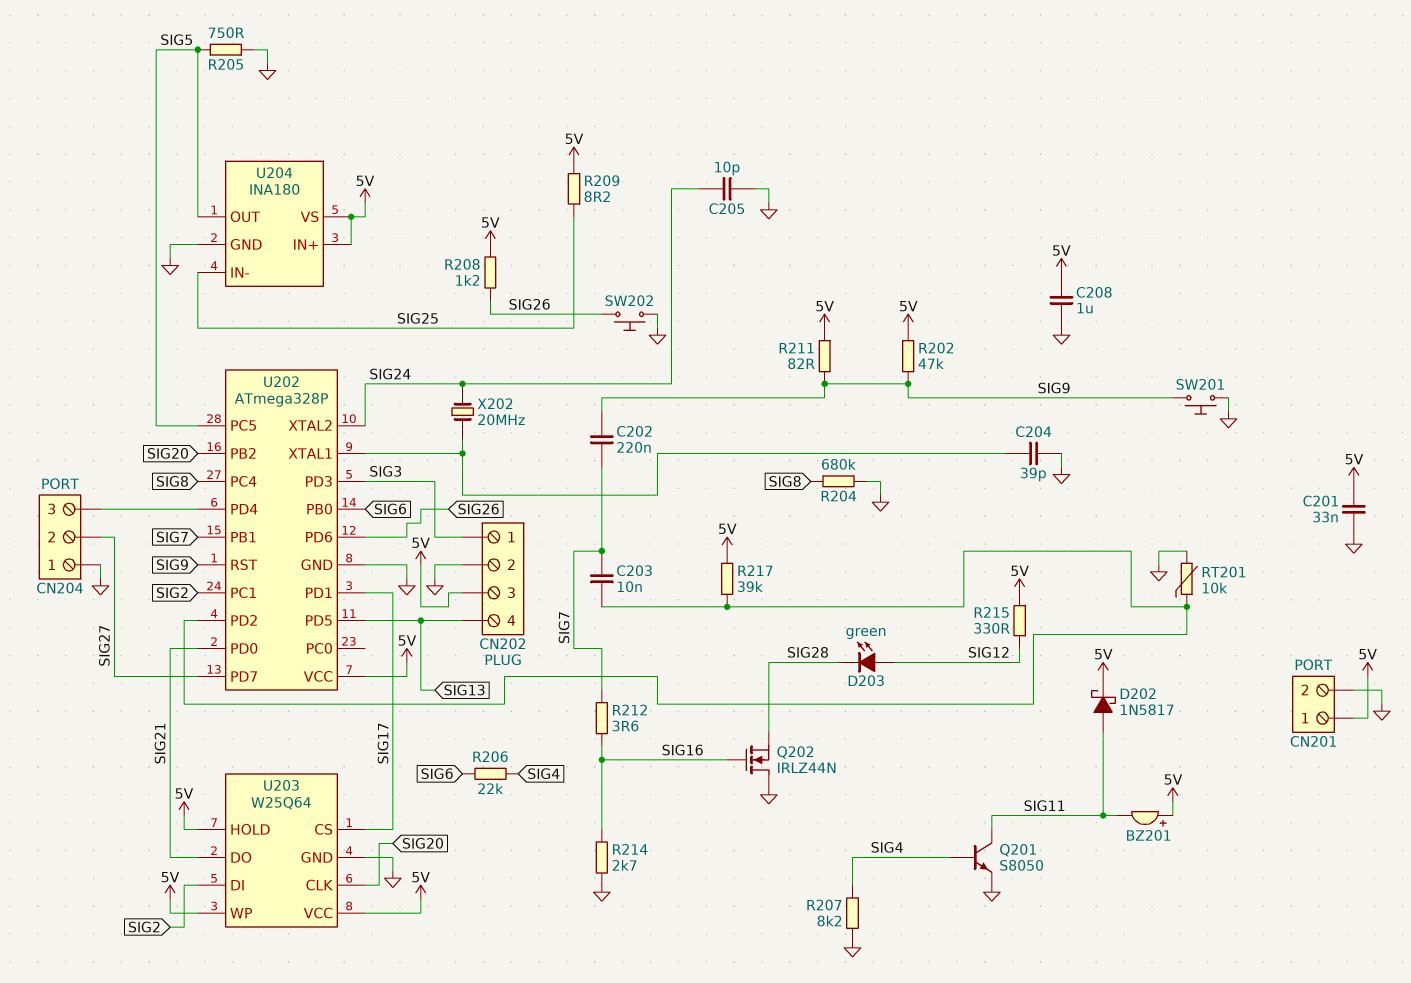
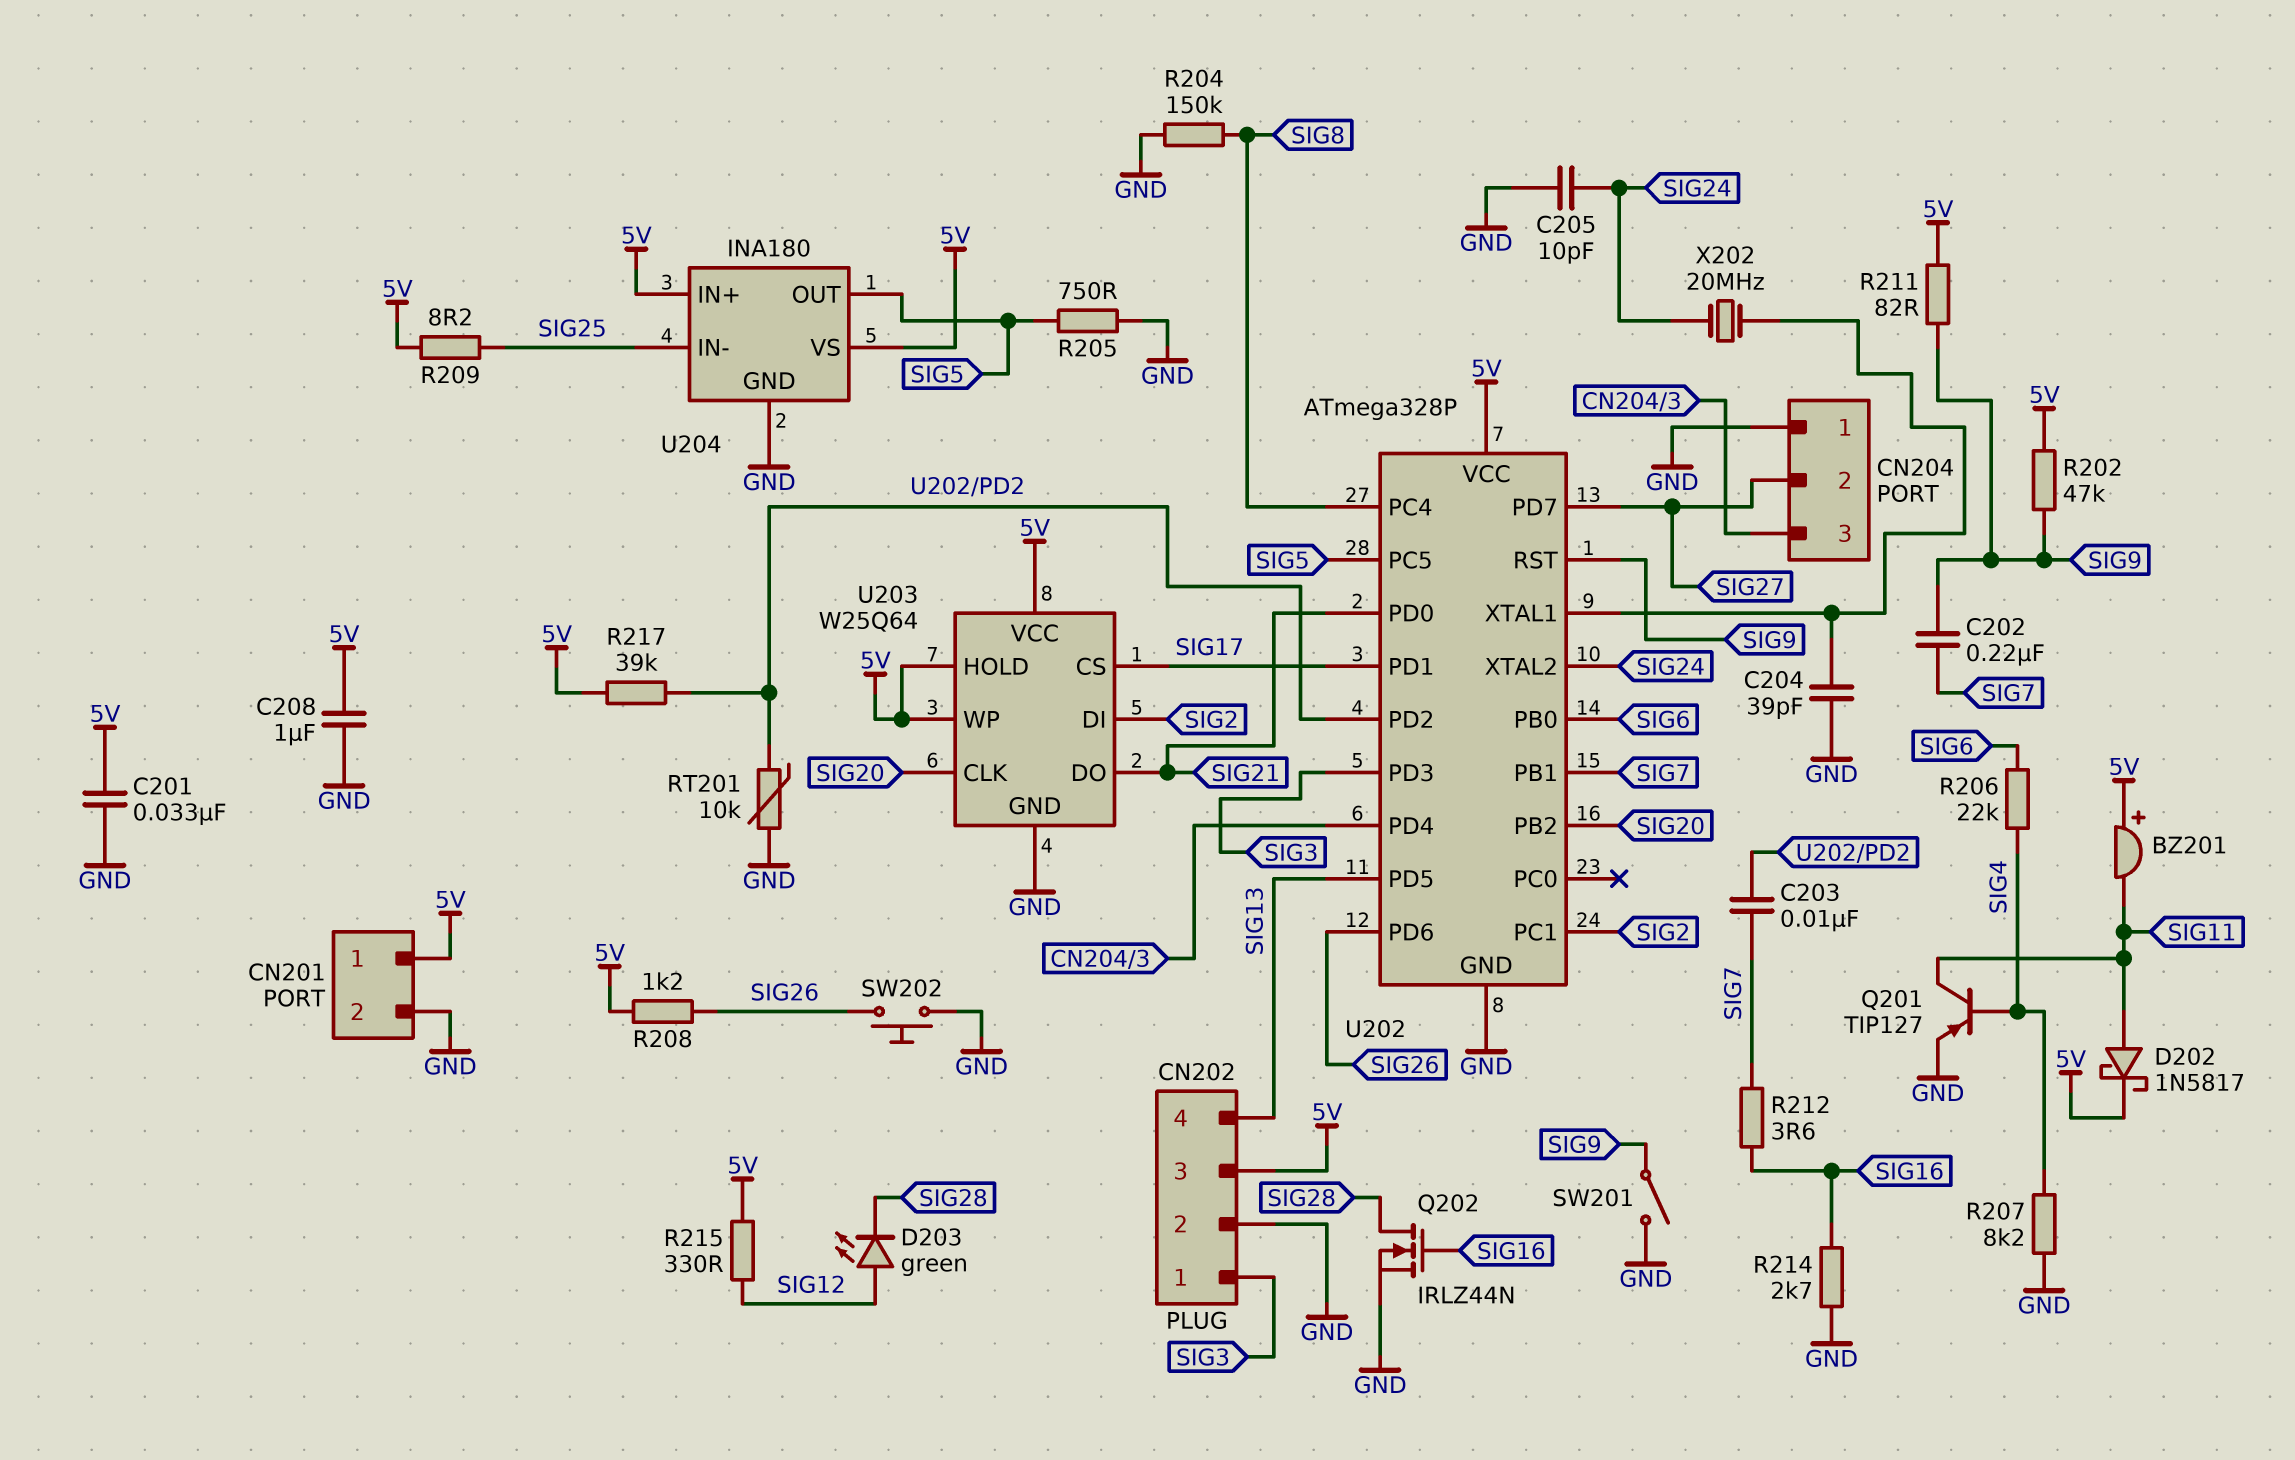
Q201: NPN S8050 (B SIG4, C SIG11, E GND) -> PNP TIP127 (B SIG4, C SIG11, E GND)
Q202: NMOS IRLZ44N (G SIG16, D GND, S SIG28) -> NMOS IRLZ44N (G SIG16, D SIG28, S GND)
R204: 680k (GND, SIG8) -> 150k (GND, SIG8)
SW201: button (GND, SIG9) -> switch (GND, SIG9)

